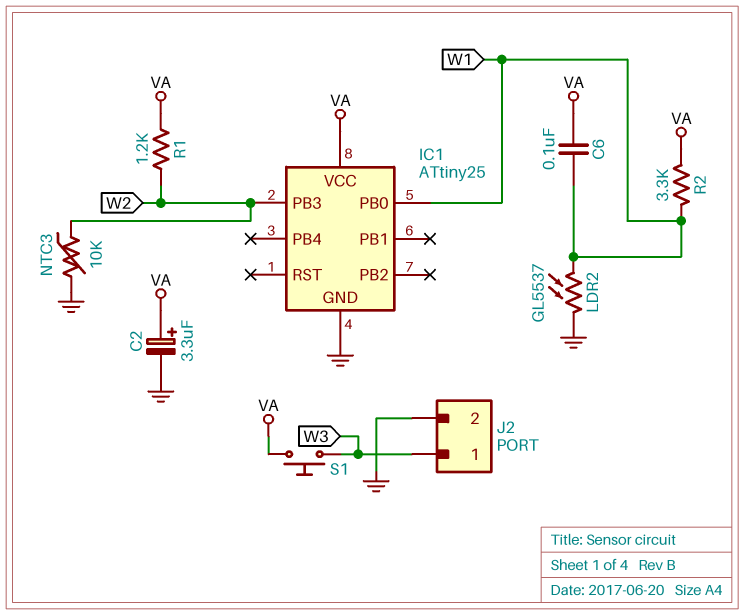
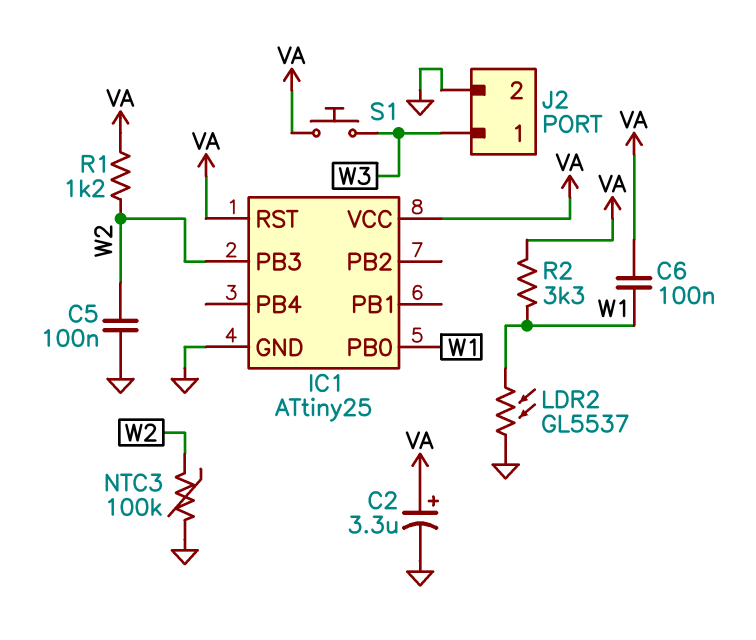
C5: none -> 100nF (GND, W2)
IC1 pin RST: none -> VA
NTC3: 10k (GND, W2) -> 100k (GND, W2)

